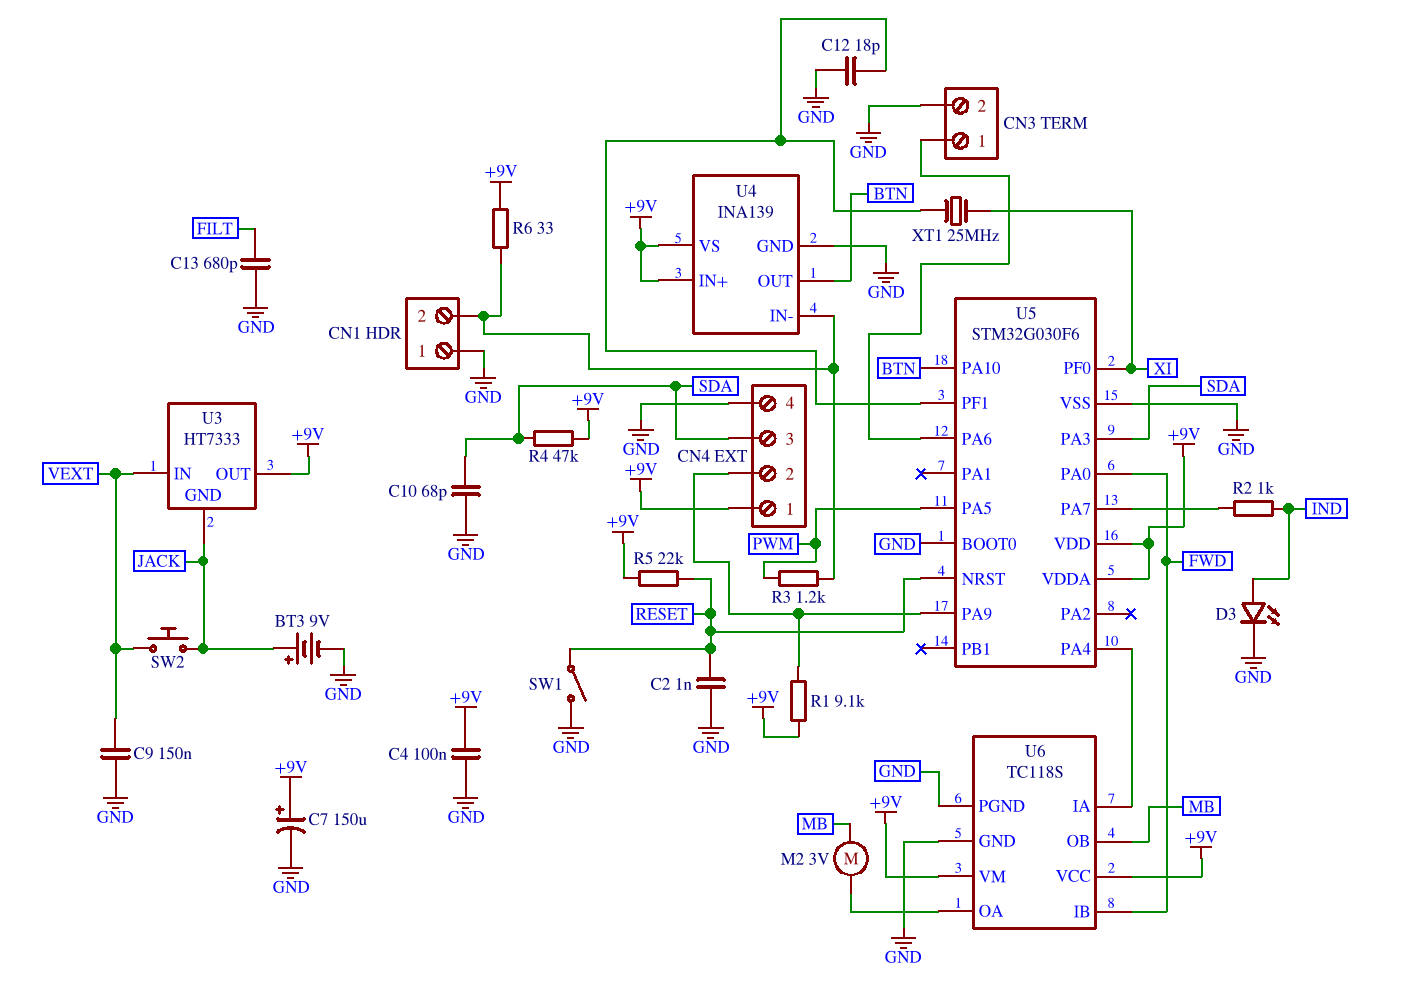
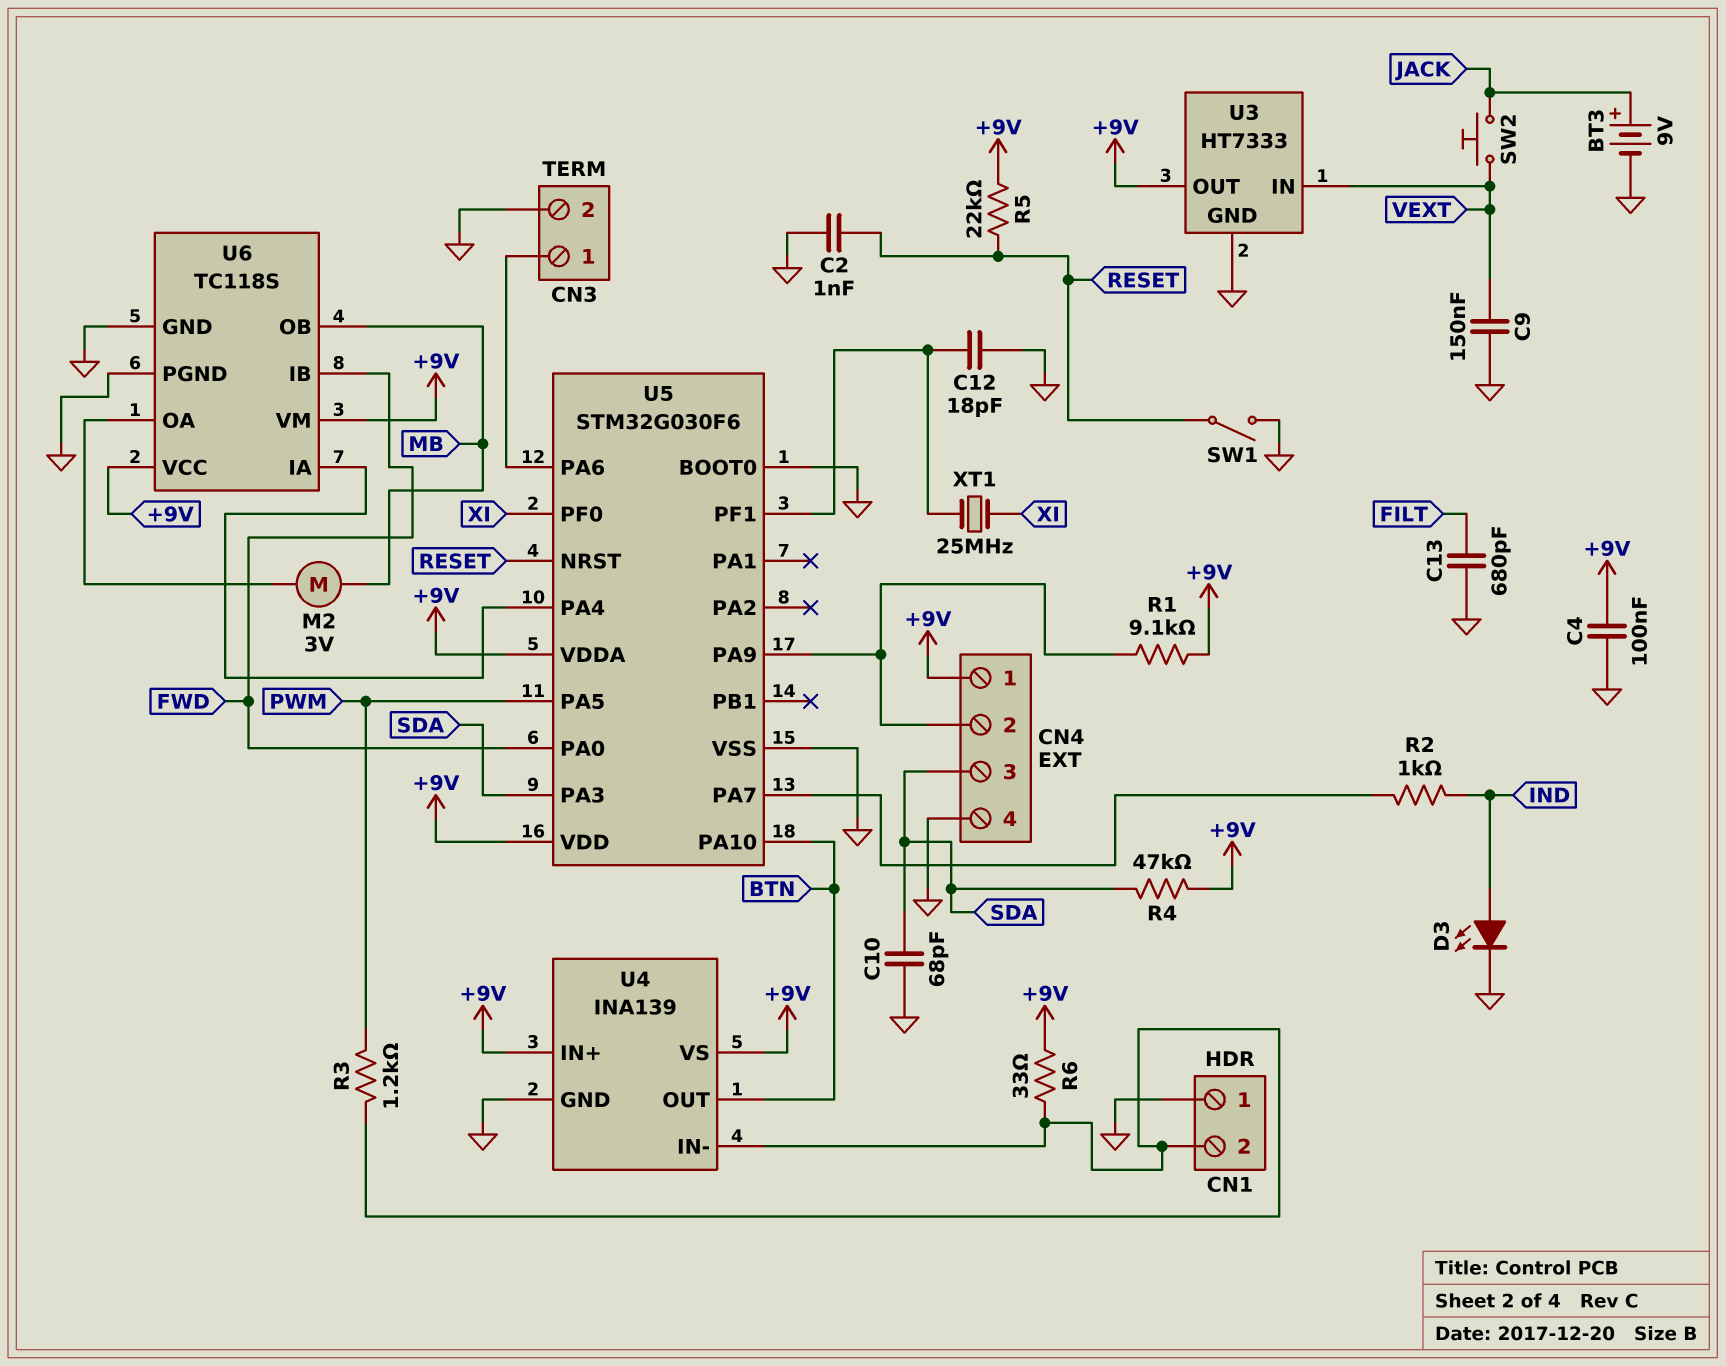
C7: 150uF (plus +9V, minus GND) -> none
U3 pin GND: JACK -> GND

